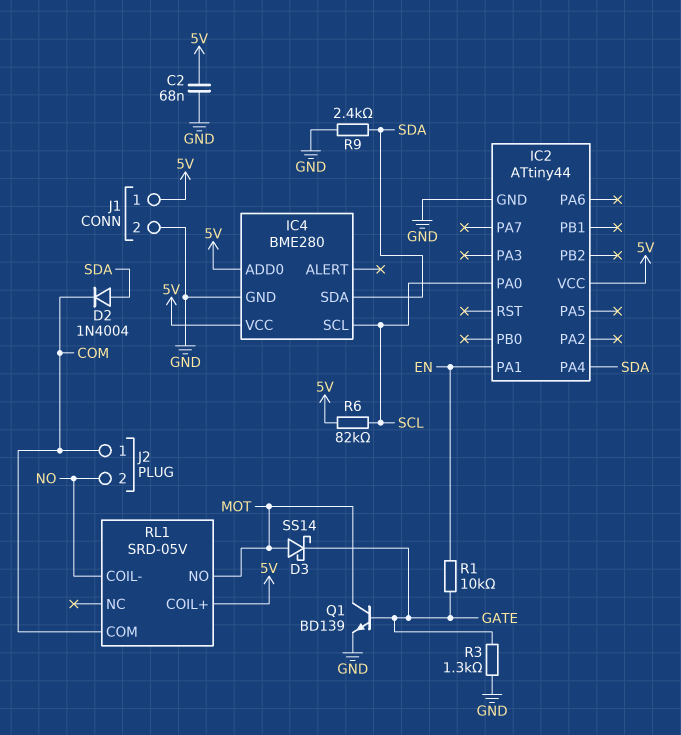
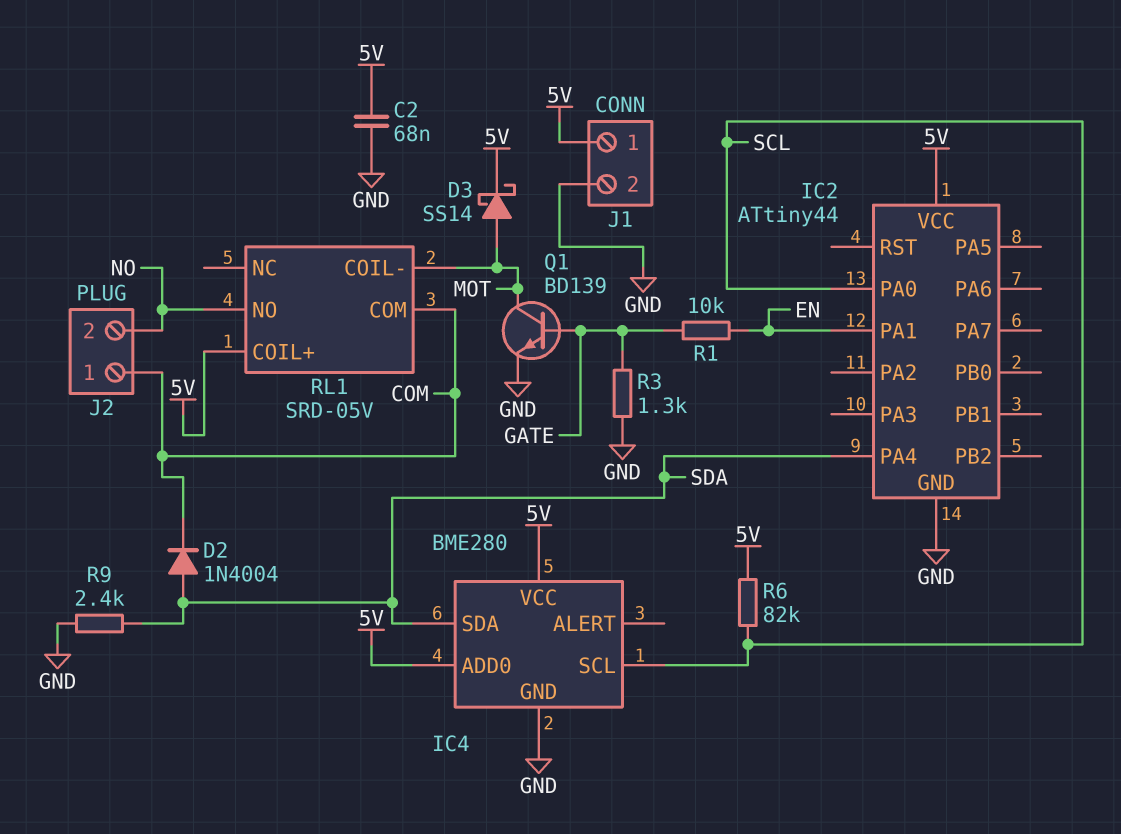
D3: schottky SS14 (A MOT, K GATE) -> schottky SS14 (A MOT, K 5V)
RL1 pin COIL-: NO -> MOT
RL1 pin NO: MOT -> NO

